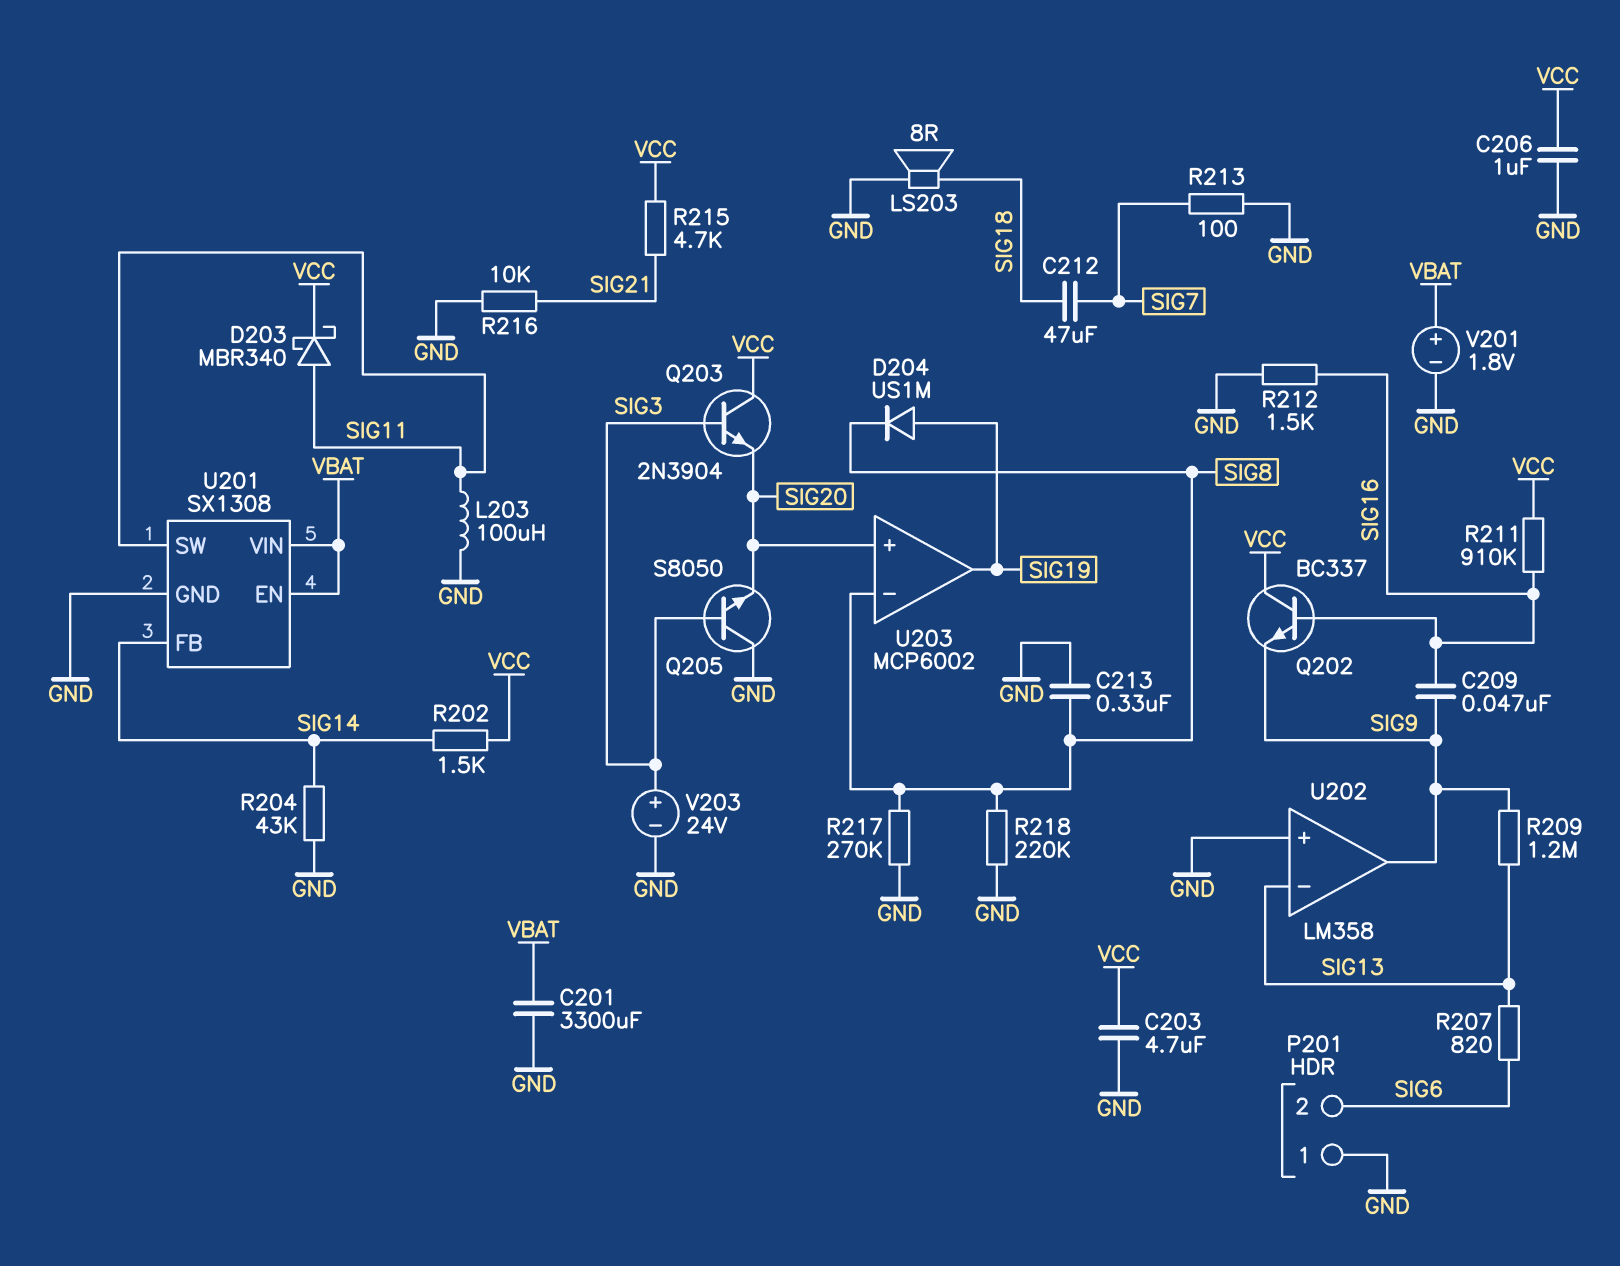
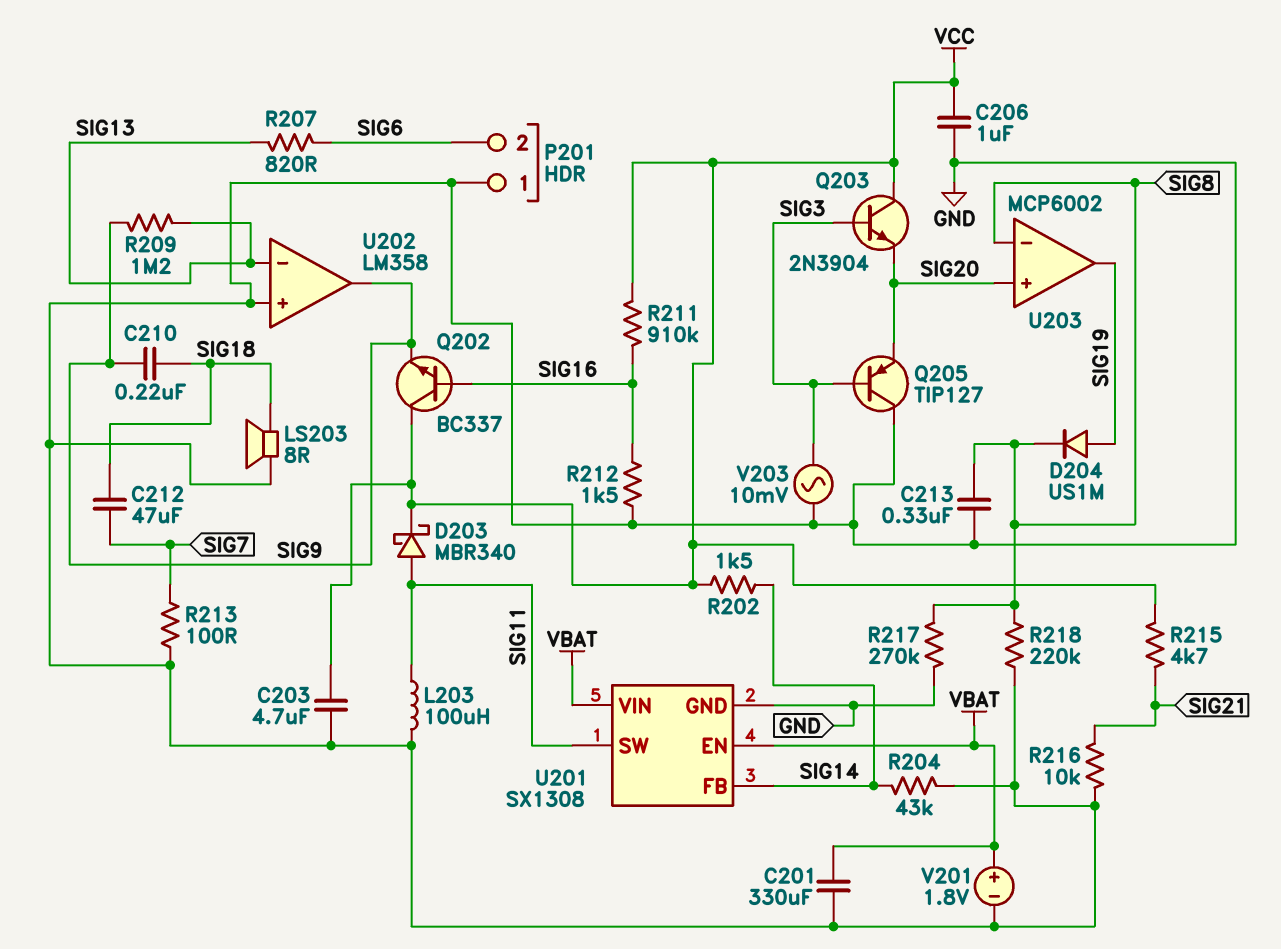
C201: 3300uF (GND, VBAT) -> 330uF (GND, VBAT)
C209: 47nF (SIG9, SIG16) -> none
C210: none -> 220nF (SIG9, SIG18)
Q205: NPN S8050 (B SIG3, C GND, E SIG20) -> PNP TIP127 (B SIG3, C GND, E SIG20)
V203: 24V (plus SIG3, minus GND) -> AC 10mV (GND, SIG3)

